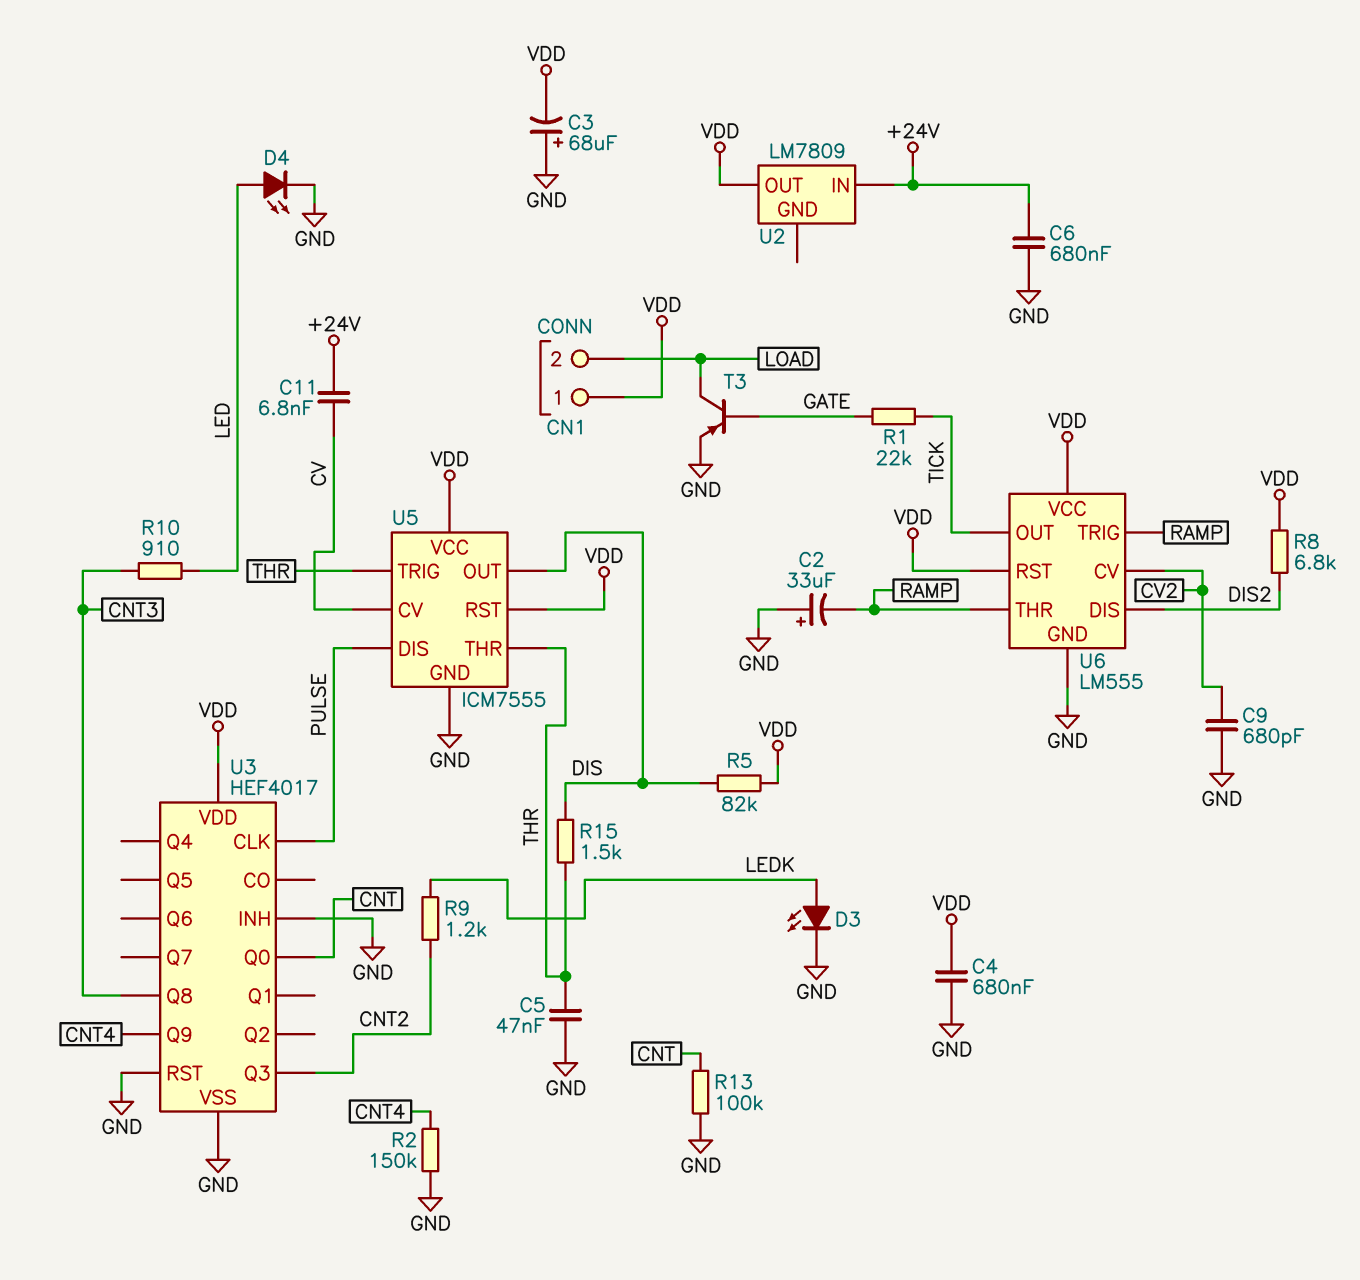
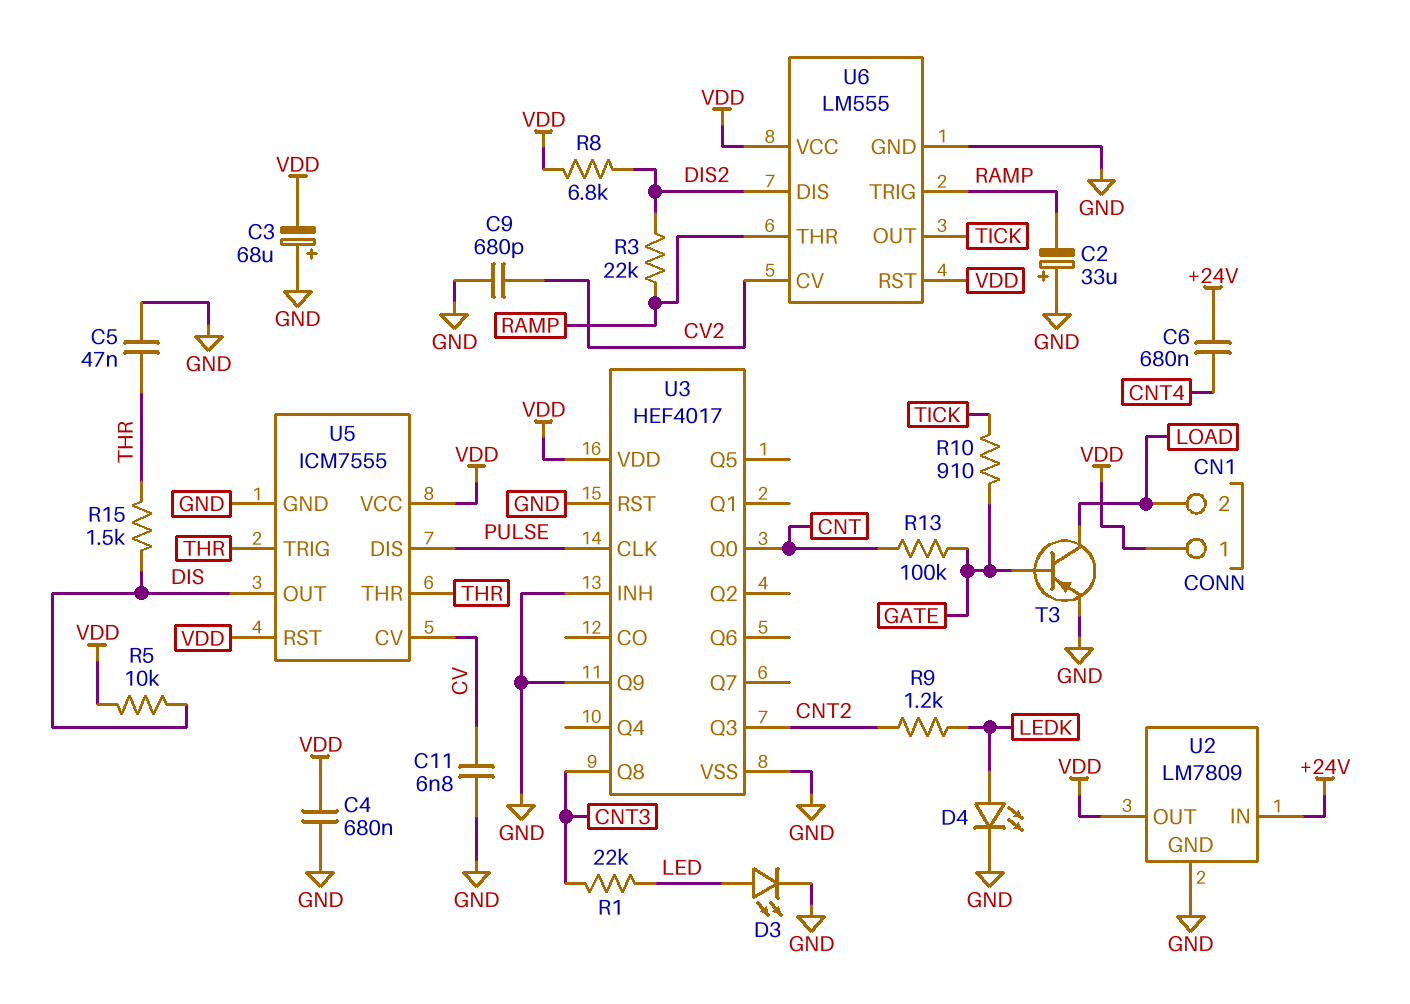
C6: 680nF (+24V, GND) -> 680nF (+24V, CNT4)
C11: 6.8nF (+24V, CV) -> 6.8nF (CV, GND)
D3: LED (A LEDK, K GND) -> LED (A LED, K GND)
D4: LED (A LED, K GND) -> LED (A LEDK, K GND)
R1: 22k (GATE, TICK) -> 22k (CNT3, LED)
R2: 150k (CNT4, GND) -> none
R3: none -> 22k (DIS2, RAMP)
R5: 82k (DIS, VDD) -> 10k (DIS, VDD)
R10: 910 (CNT3, LED) -> 910 (GATE, TICK)
R13: 100k (CNT, GND) -> 100k (CNT, GATE)
U2 pin GND: none -> GND
U3 pin Q9: CNT4 -> GND

